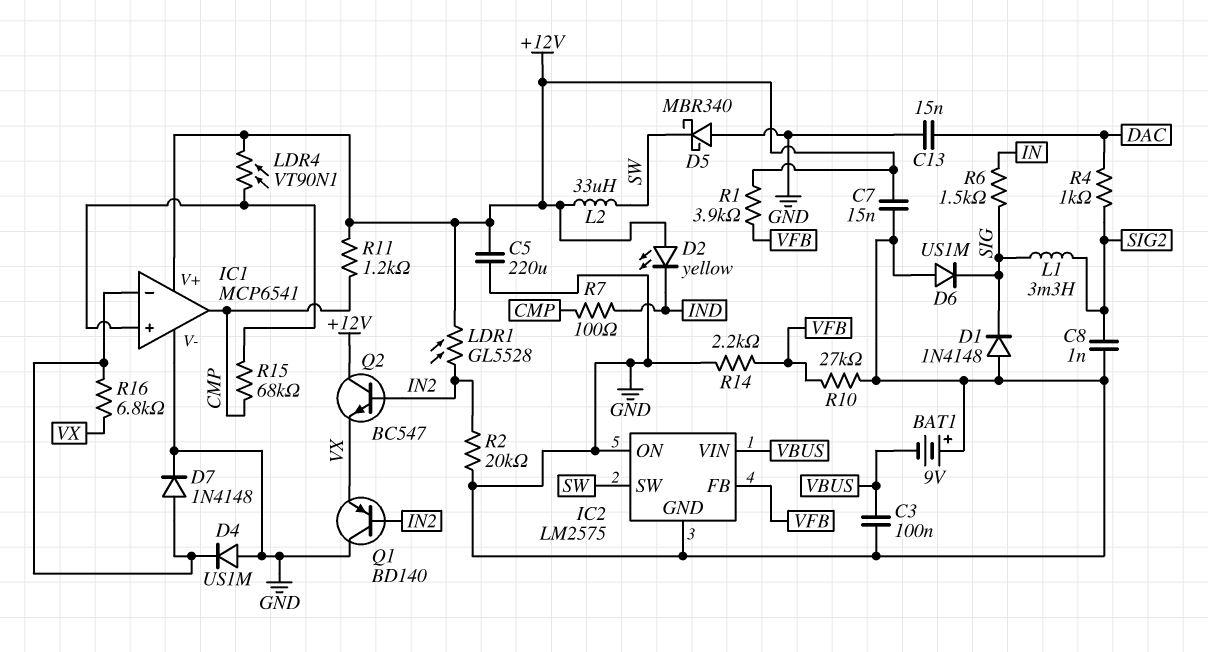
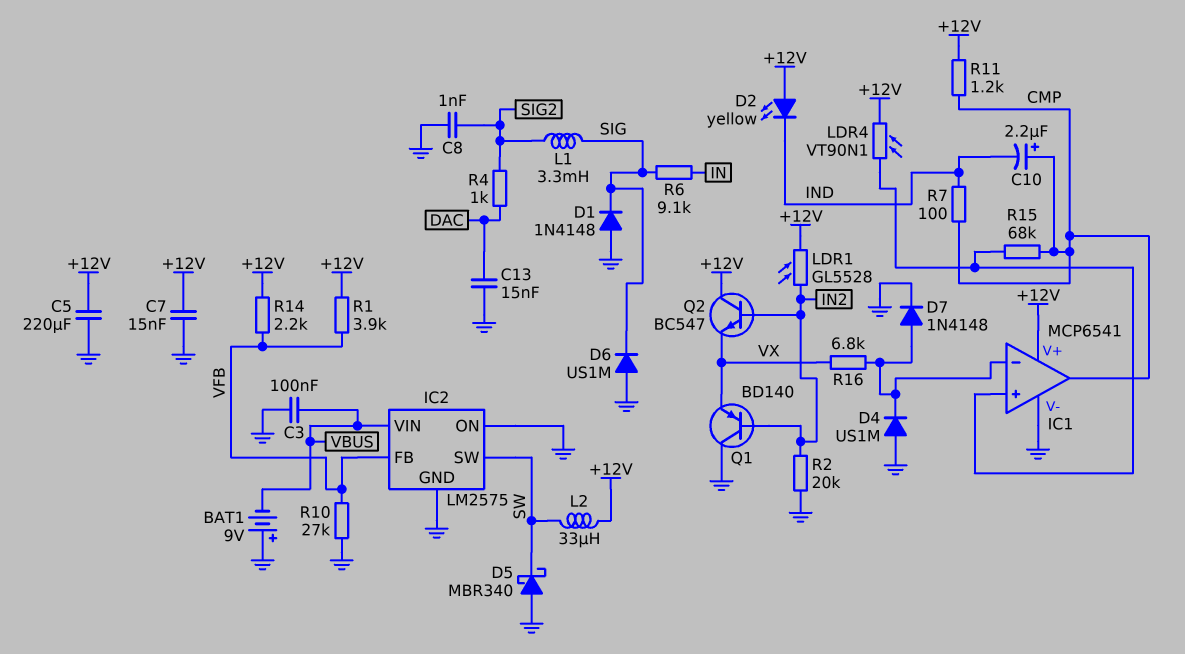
C10: none -> 2.2uF (plus CMP, minus IND)
R6: 1.5k (IN, SIG) -> 9.1k (IN, SIG)
R14: 2.2k (GND, VFB) -> 2.2k (+12V, VFB)

